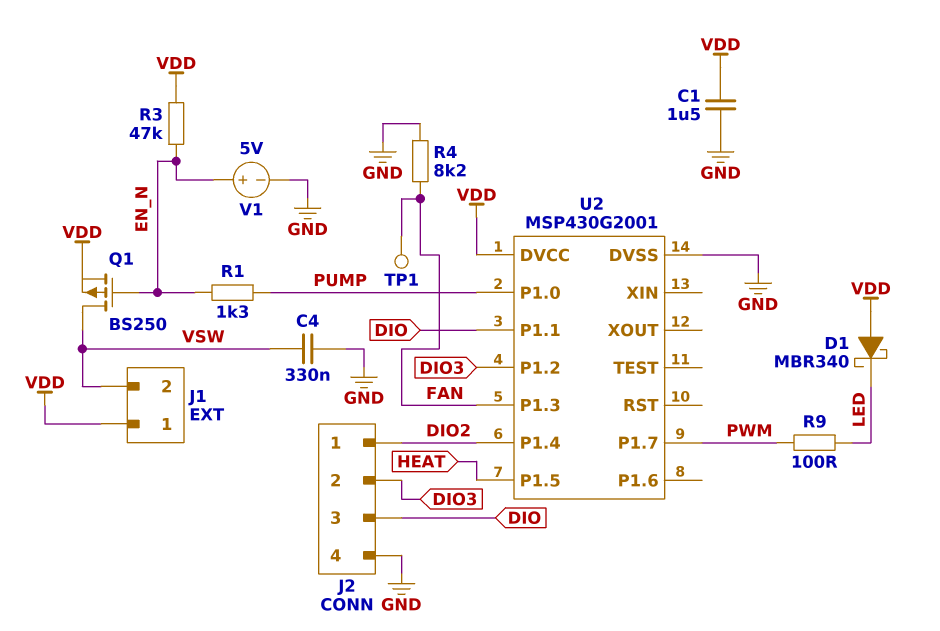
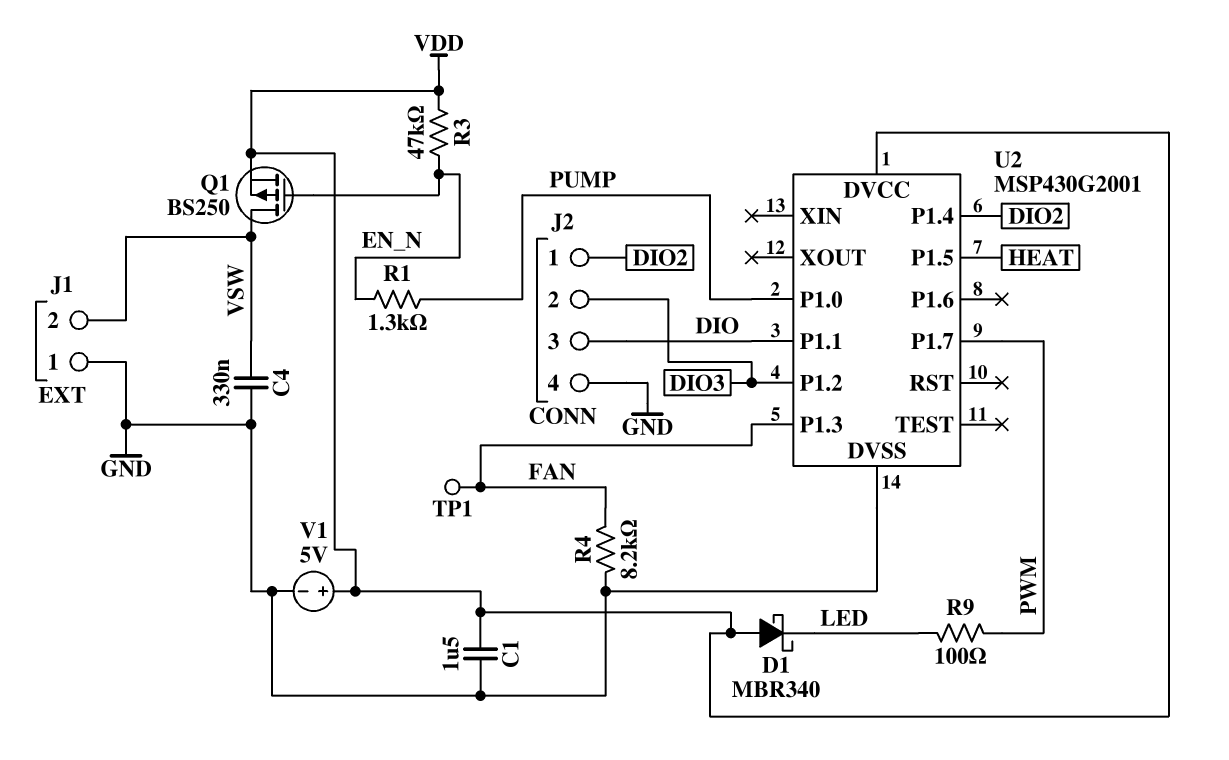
J1 pin 1: VDD -> GND
V1: 5V (plus EN_N, minus GND) -> 5V (plus VDD, minus GND)

